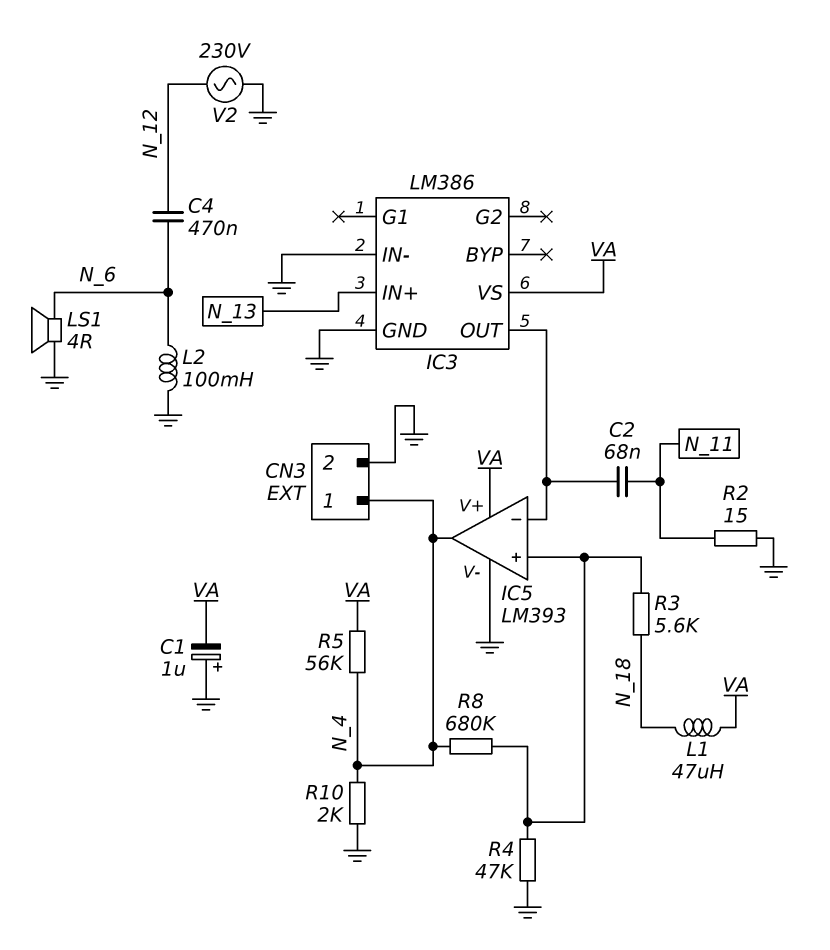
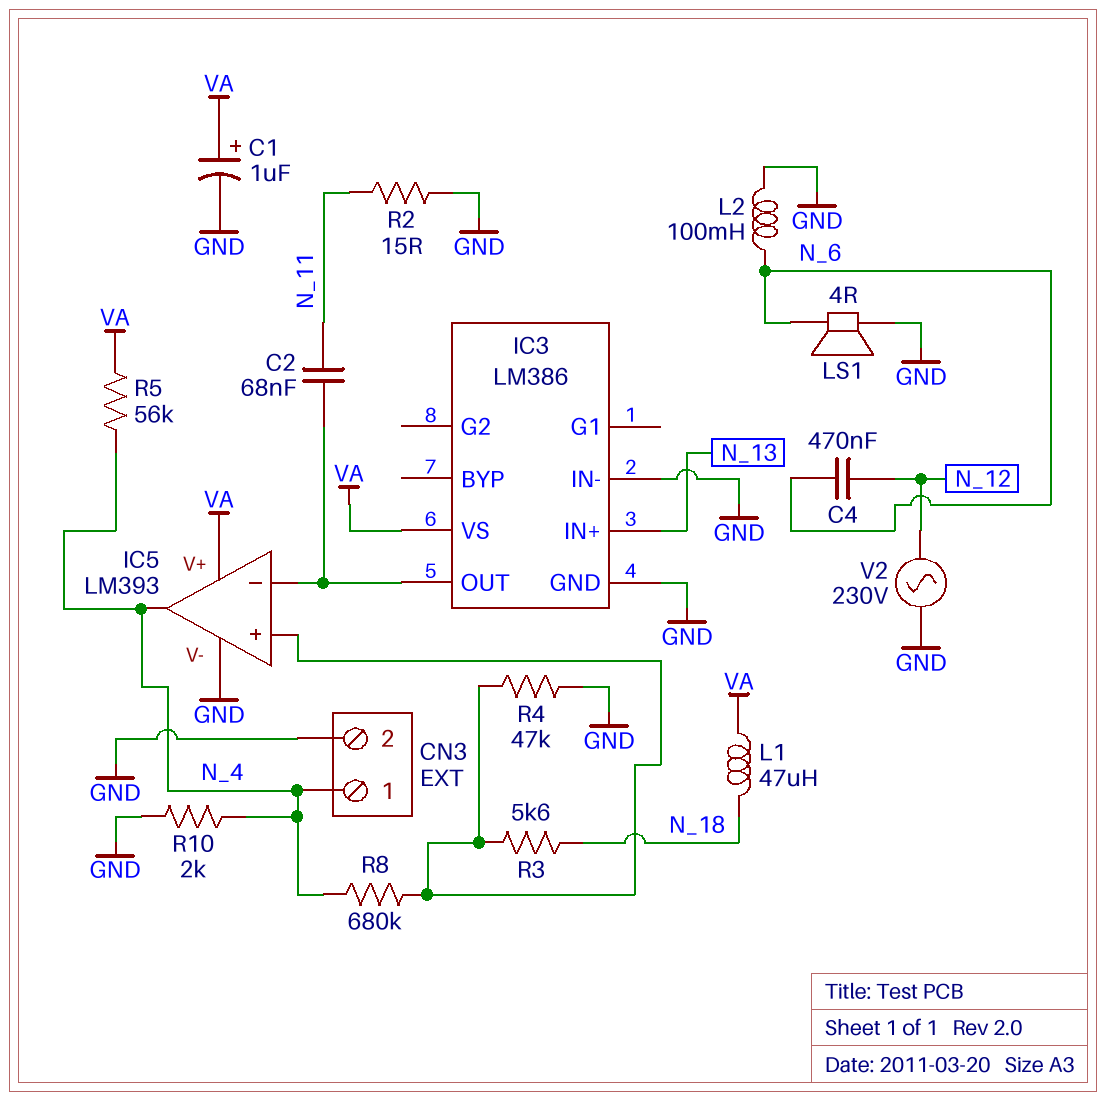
C1: 1uF (plus GND, minus VA) -> 1uF (plus VA, minus GND)

